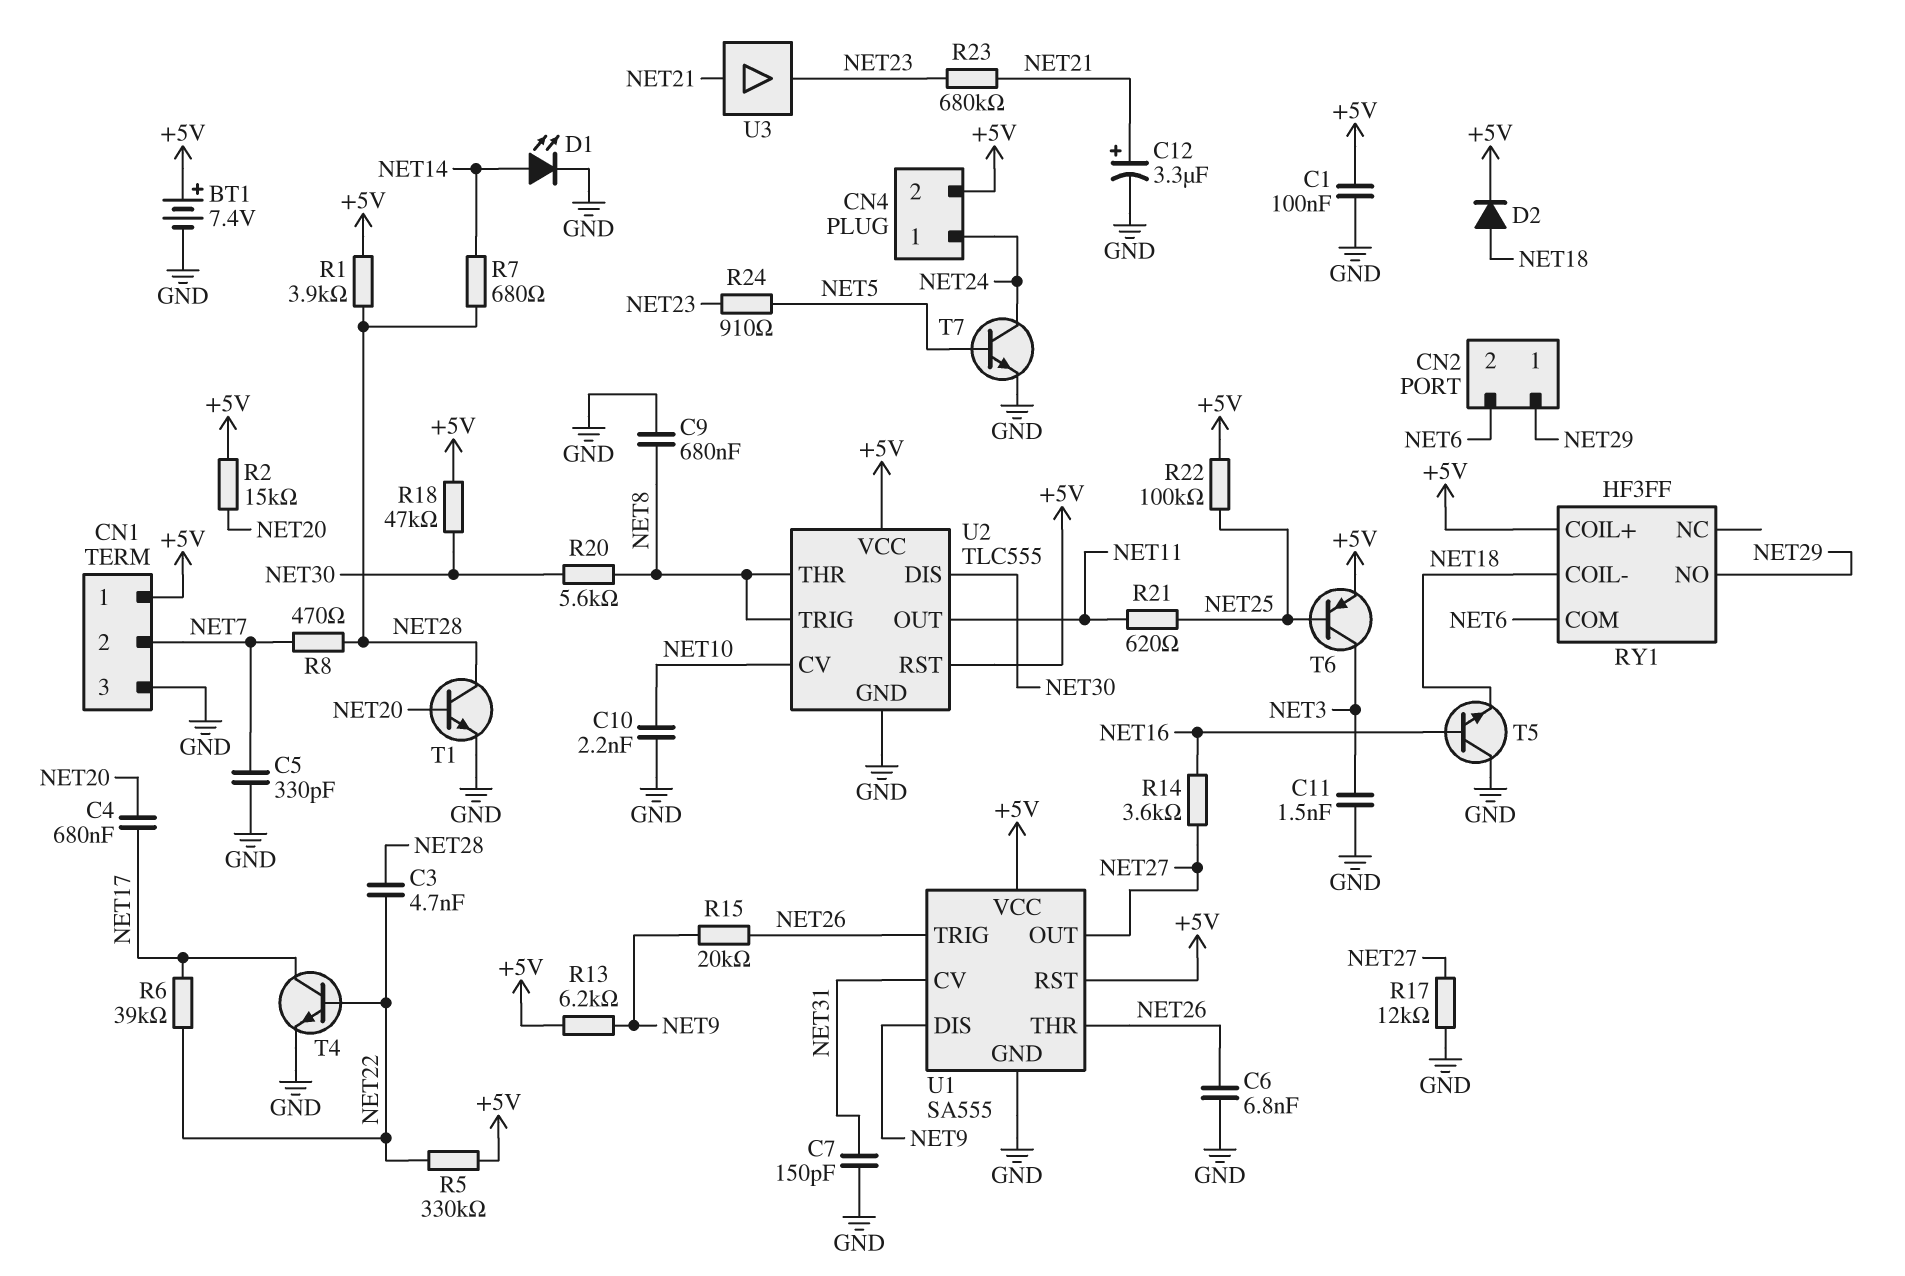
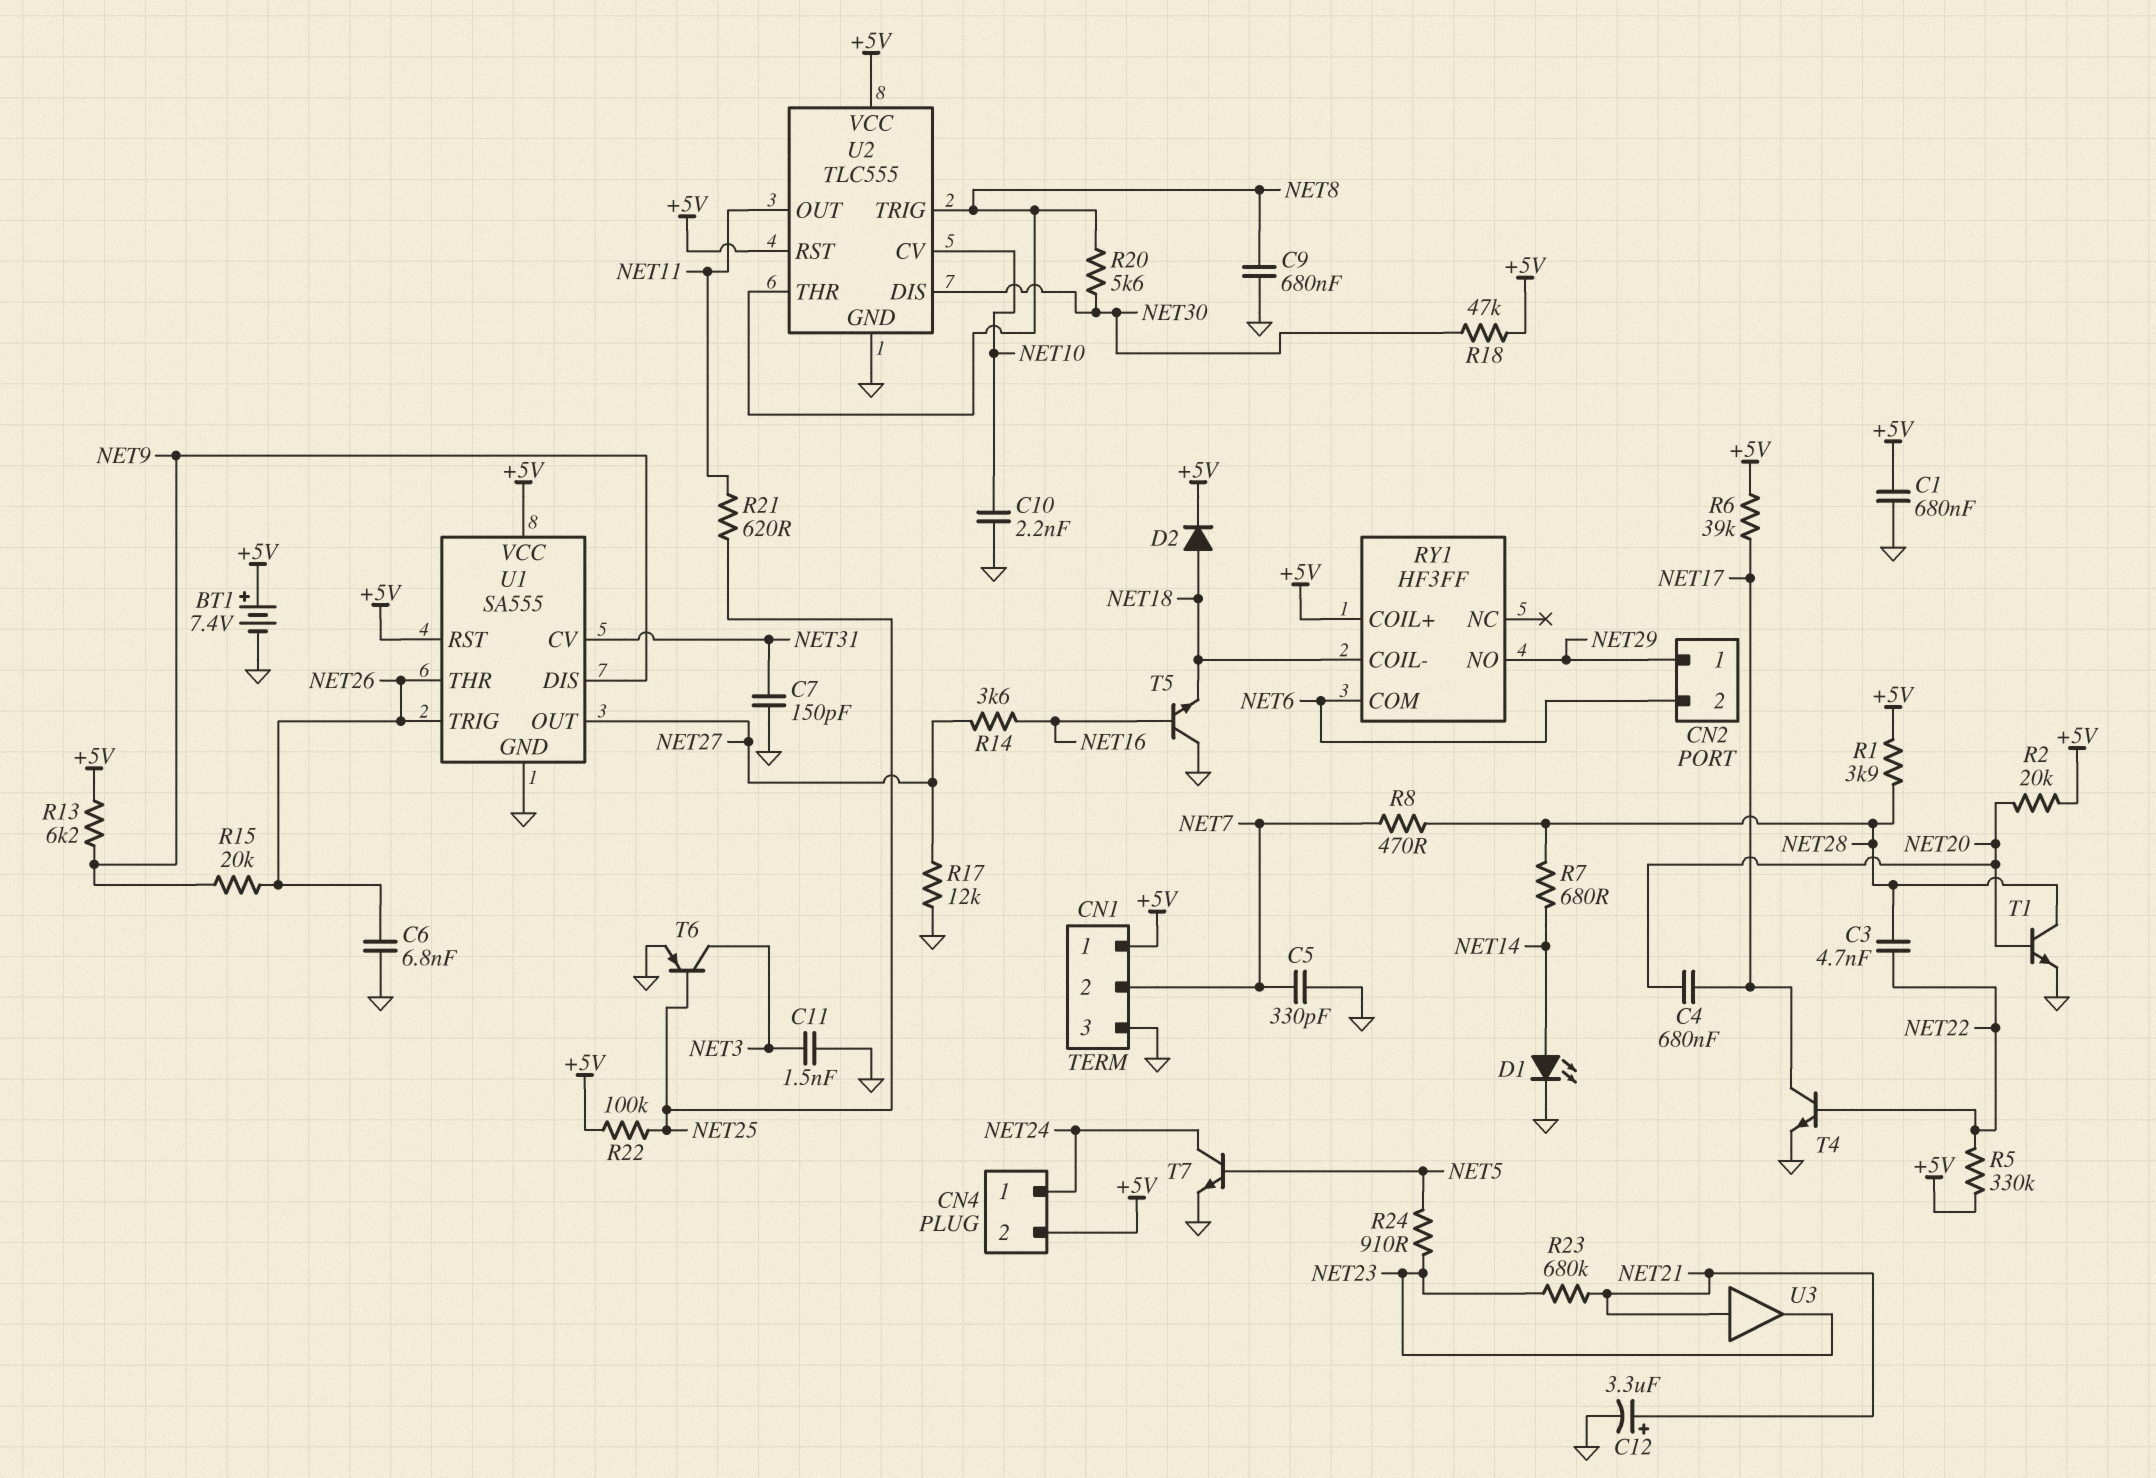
C1: 100nF (+5V, GND) -> 680nF (+5V, GND)
R2: 15k (+5V, NET20) -> 20k (+5V, NET20)
R6: 39k (NET17, NET22) -> 39k (+5V, NET17)
T6: PNP (B NET25, C NET3, E +5V) -> PNP (B NET25, C NET3, E GND)

